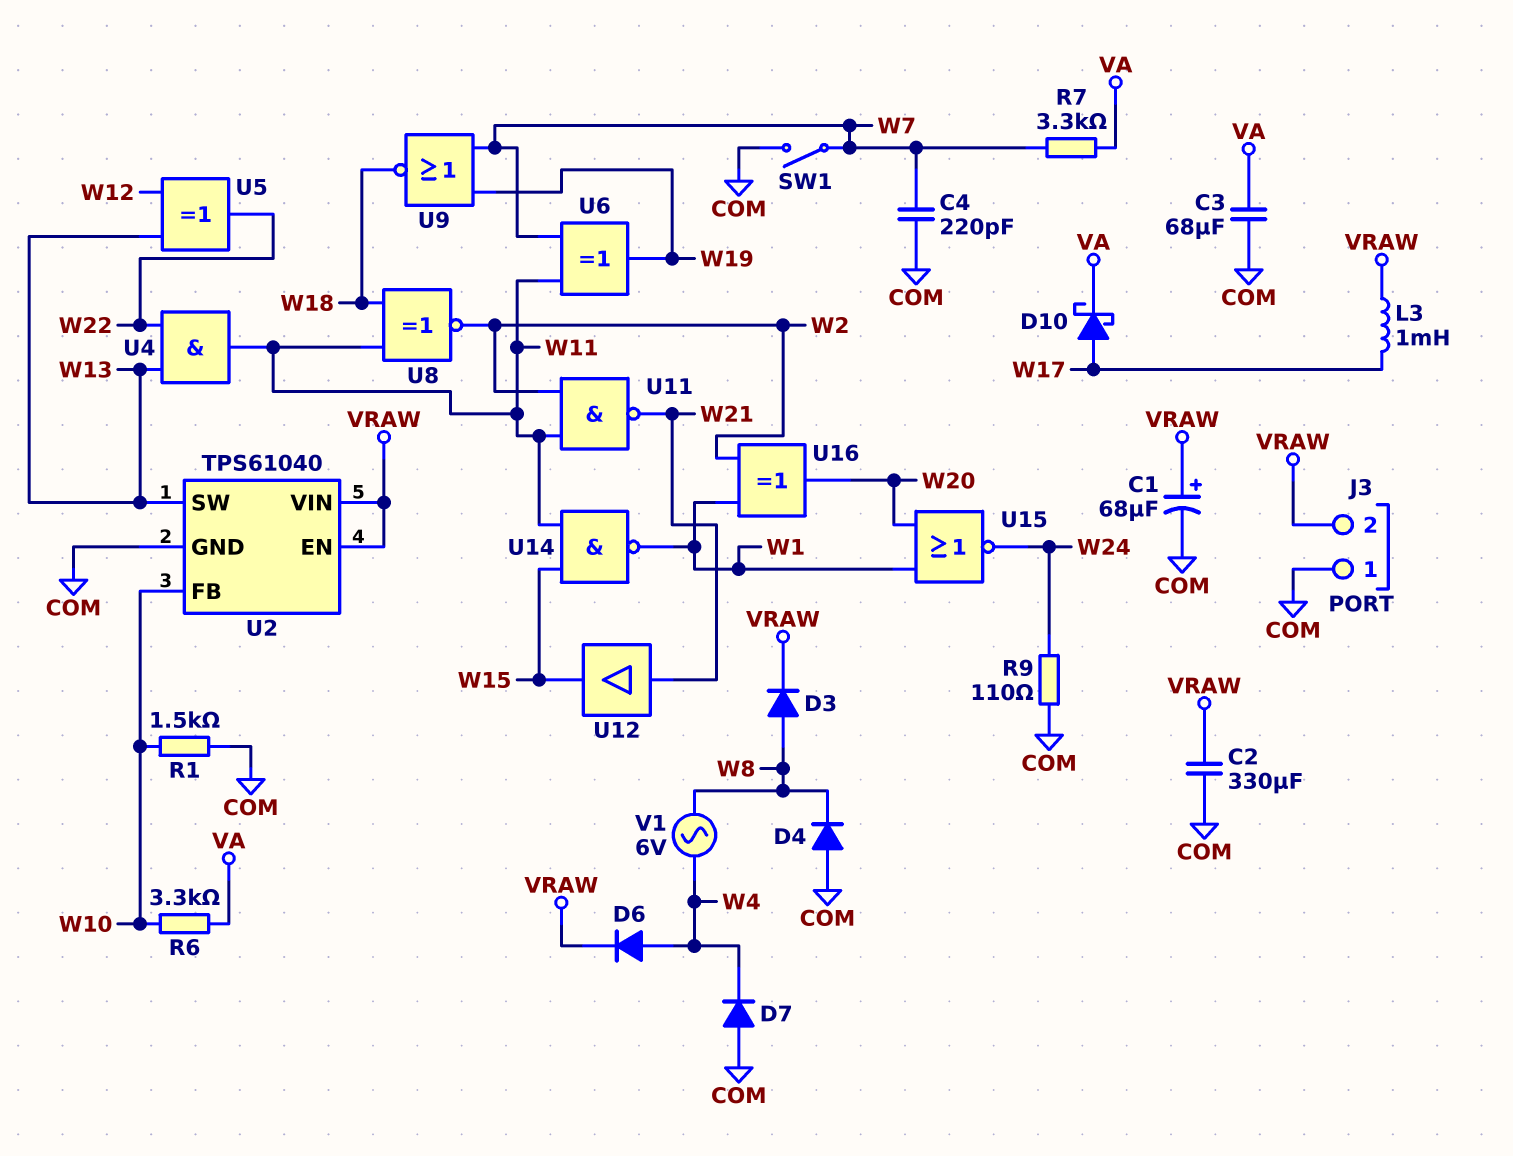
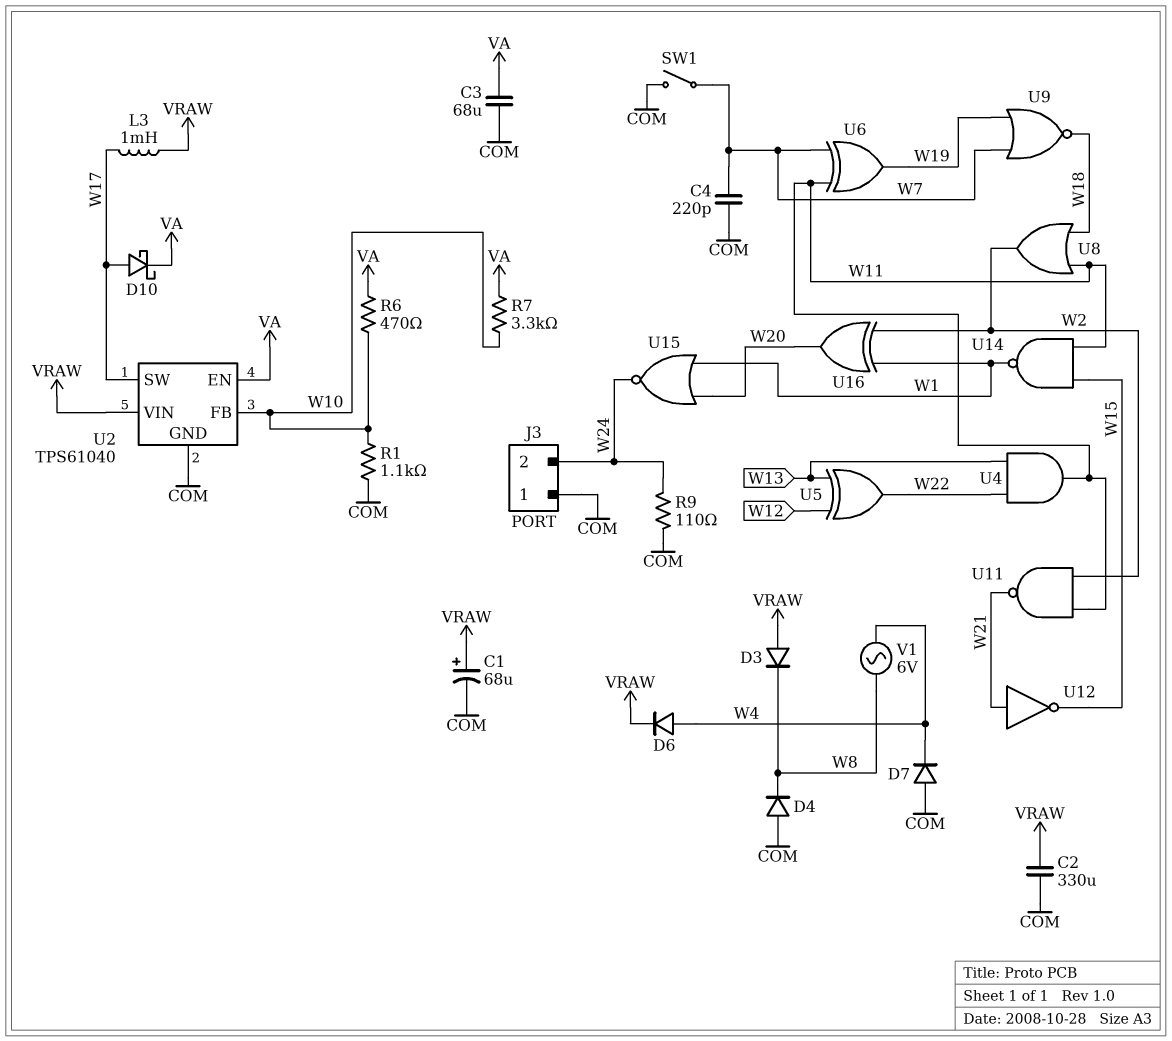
D3: diode (A W8, K VRAW) -> diode (A VRAW, K W8)
J3 pin 2: VRAW -> W24
R1: 1.5k (COM, W10) -> 1.1k (COM, W10)
R6: 3.3k (VA, W10) -> 470 (VA, W10)
R7: 3.3k (VA, W7) -> 3.3k (VA, W10)
U2 pin EN: VRAW -> VA
U2 pin SW: W13 -> W17
U8: XNOR (in W11, in W18, out W2) -> OR (in W11, in W18, out W2)
U12: buffer (in W21, out W15) -> NOT (in W21, out W15)

